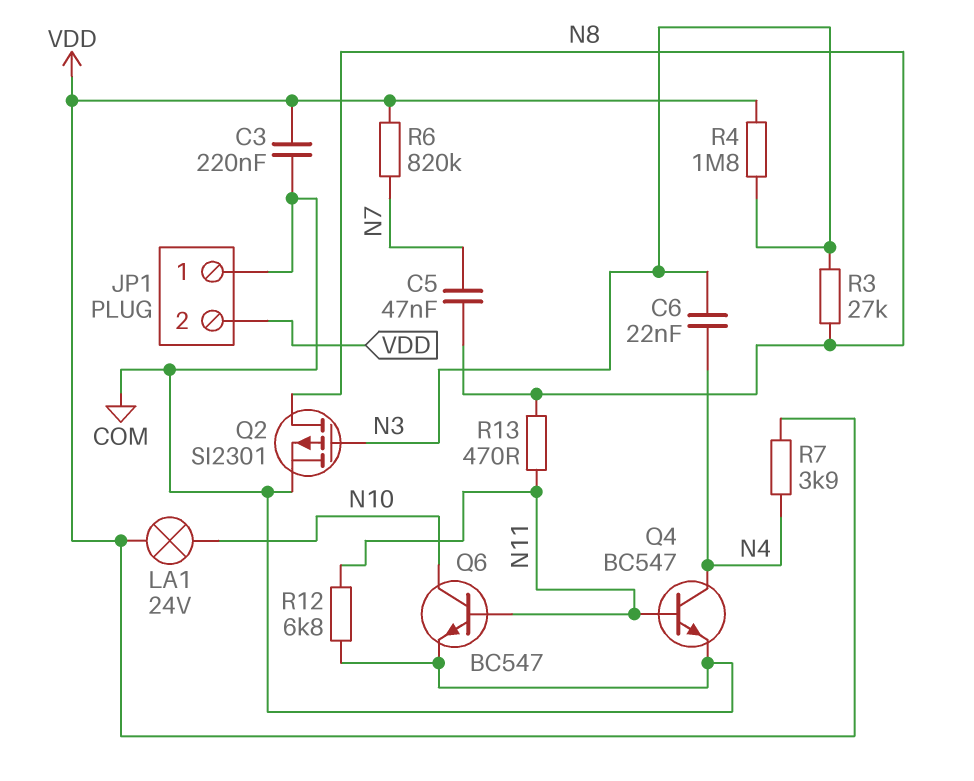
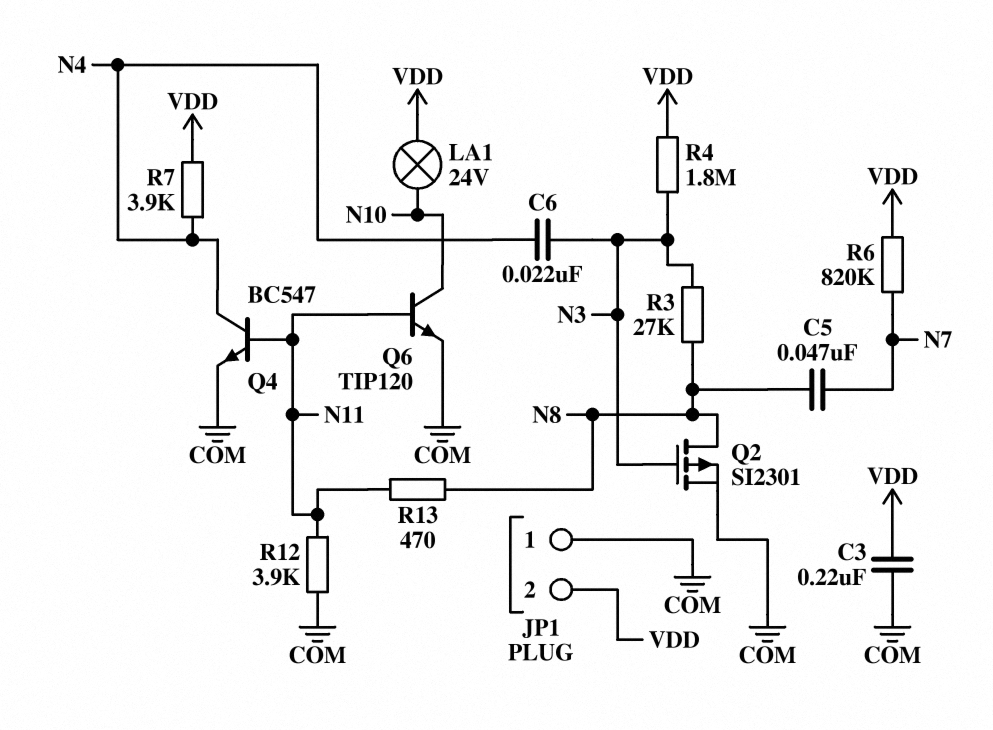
Q6: NPN BC547 (B N11, C N10, E COM) -> NPN TIP120 (B N11, C N10, E COM)
R12: 6.8k (COM, N11) -> 3.9k (COM, N11)

